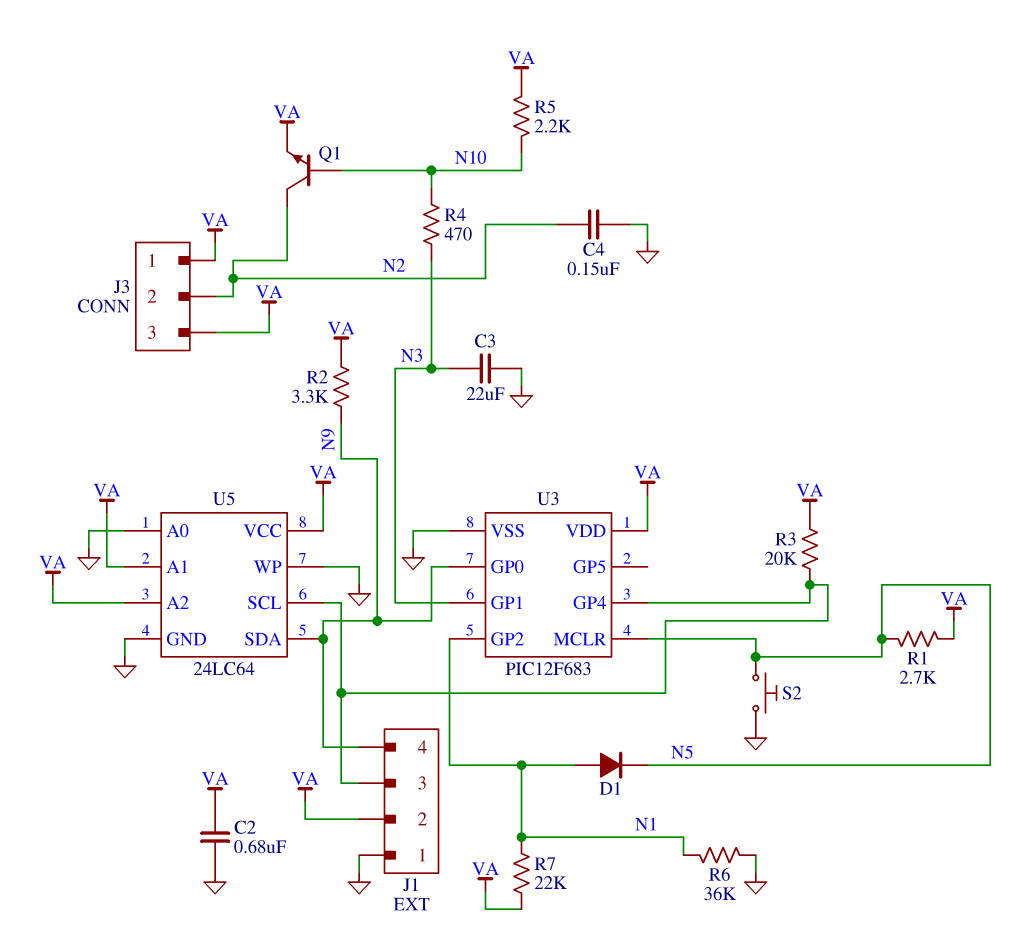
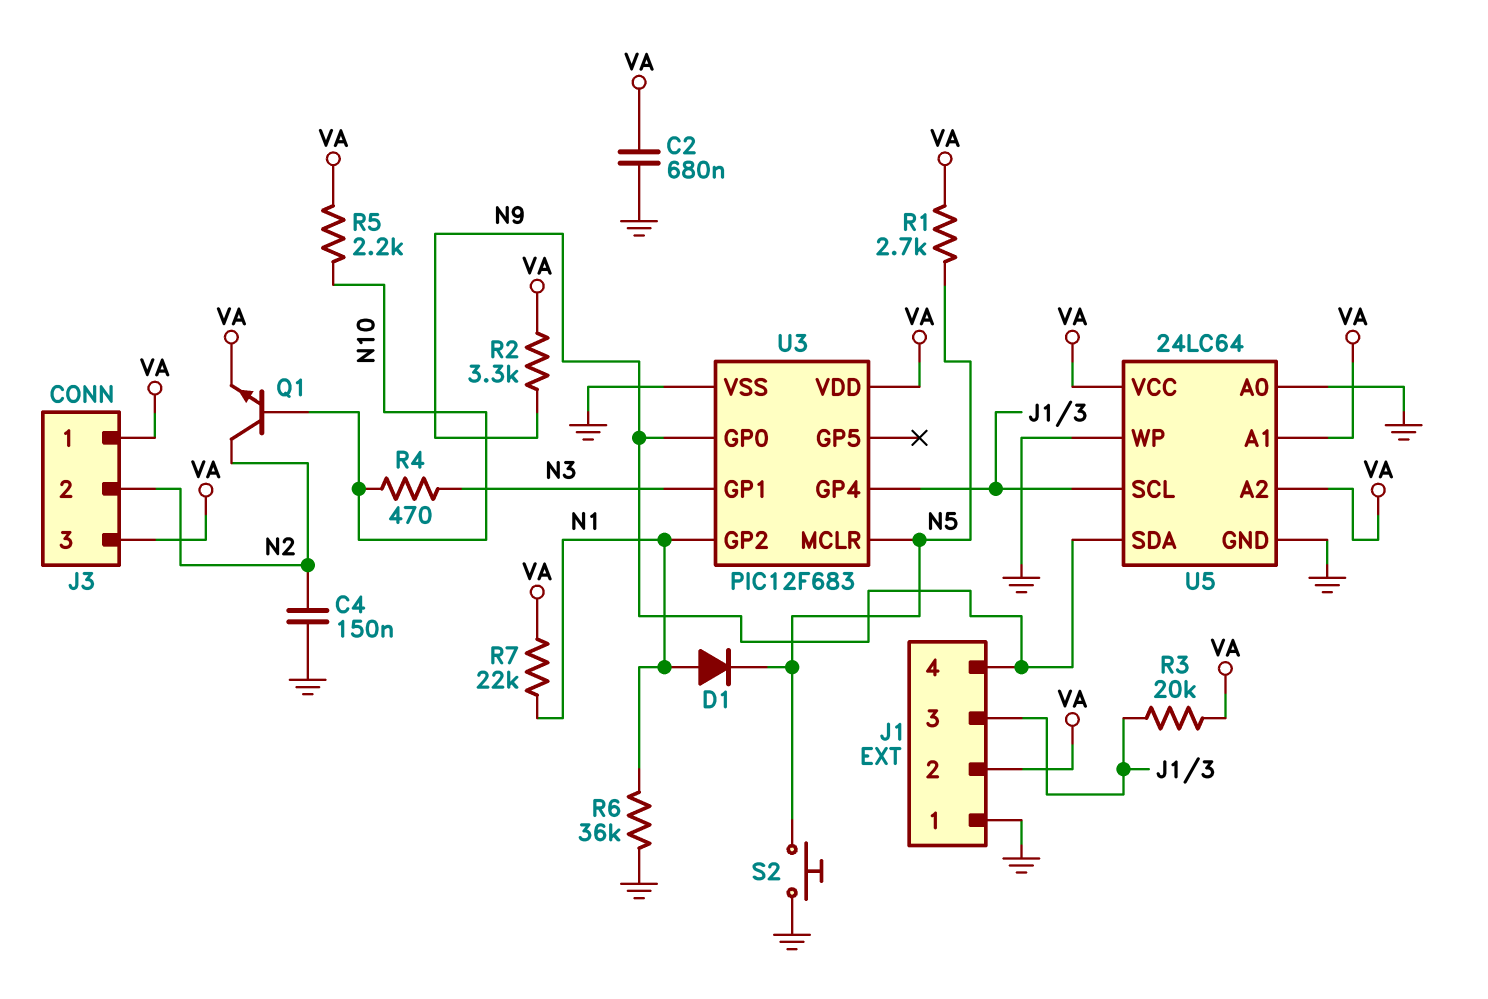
C3: 22uF (GND, N3) -> none

